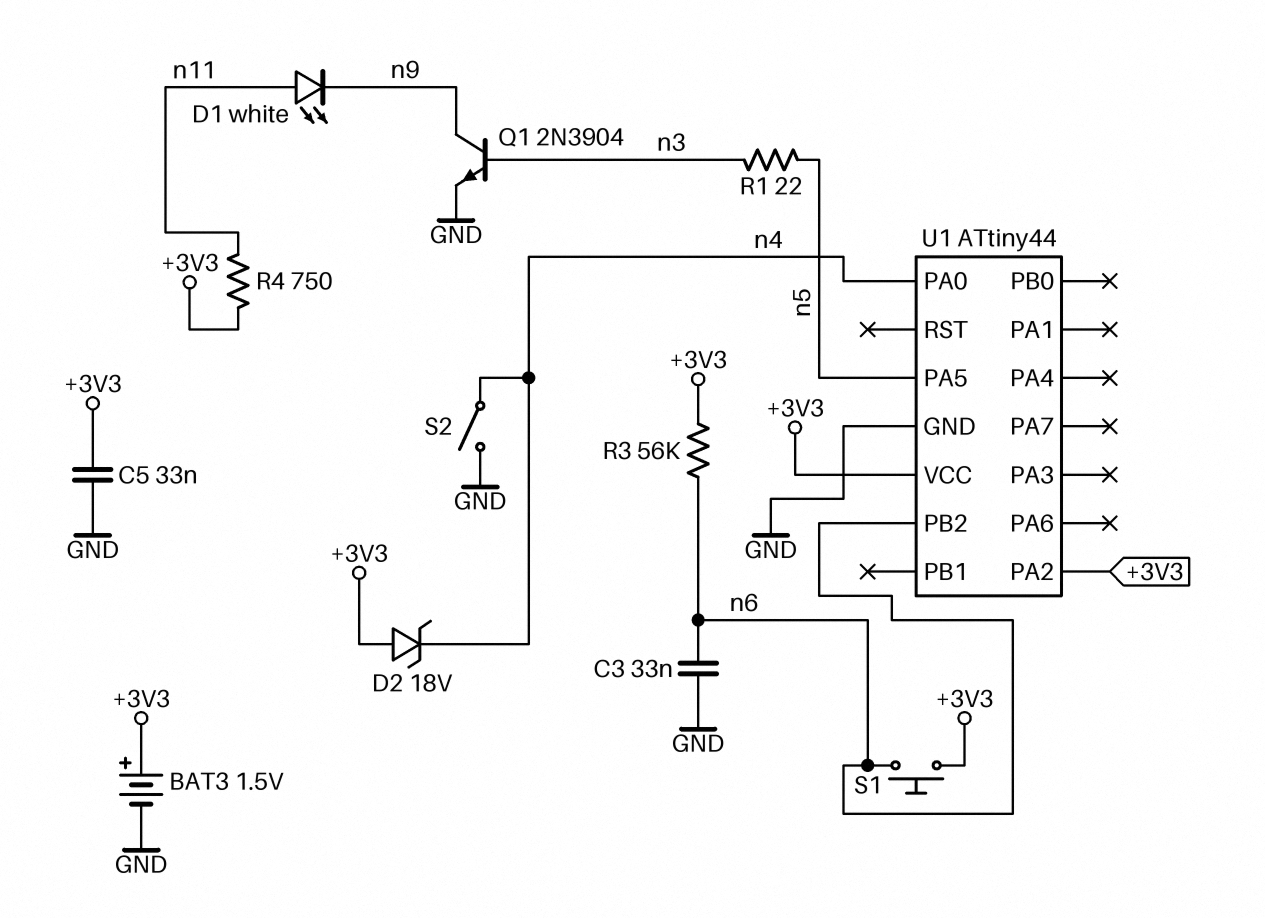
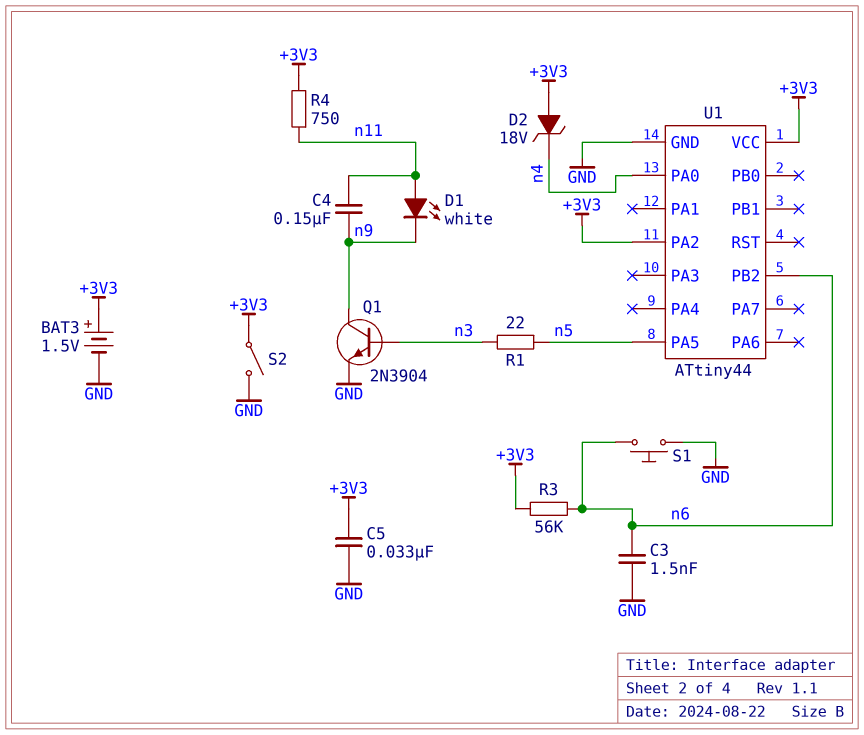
C3: 33nF (GND, n6) -> 1.5nF (GND, n6)
C4: none -> 150nF (n9, n11)
S1: button (+3V3, n6) -> button (GND, n6)
S2: switch (GND, n4) -> switch (+3V3, GND)

